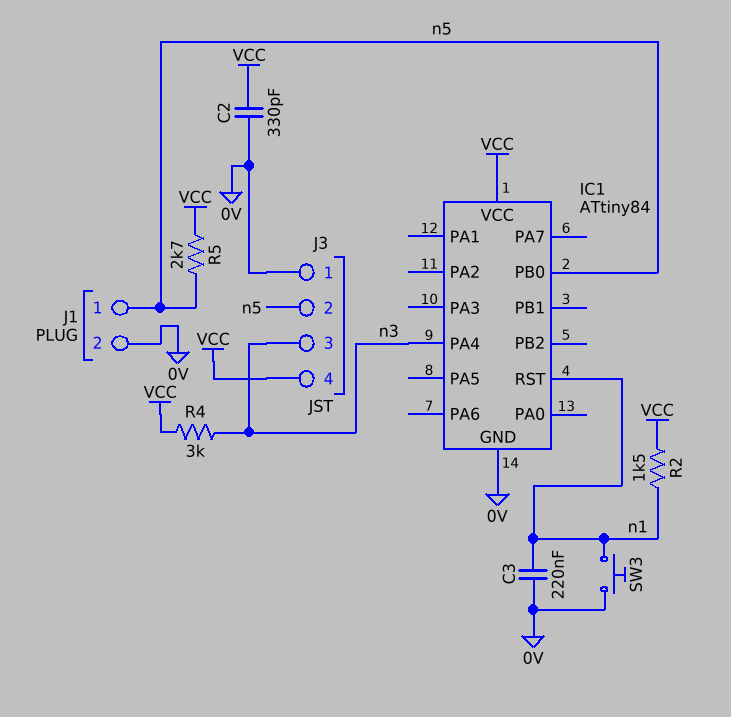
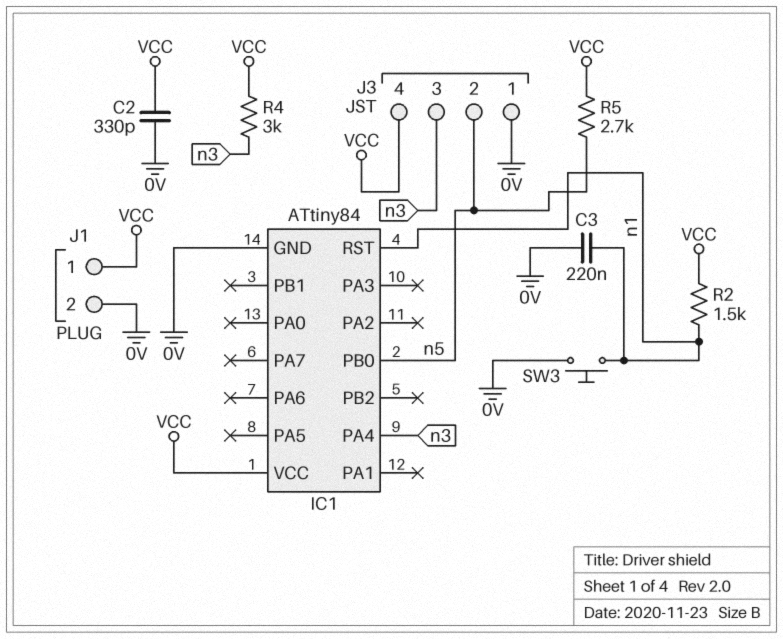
J1 pin 1: n5 -> VCC

